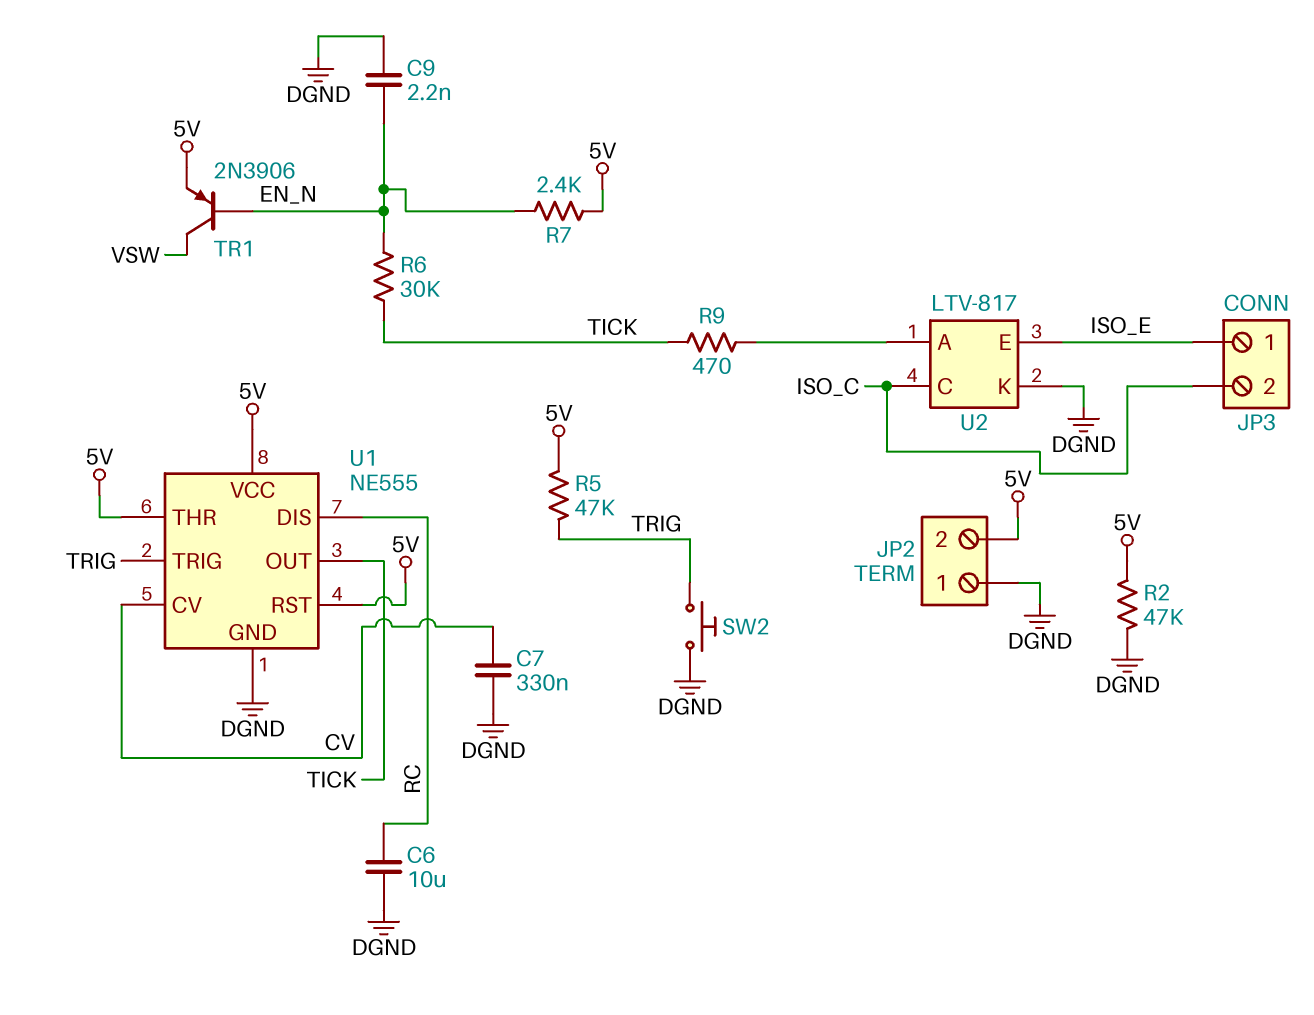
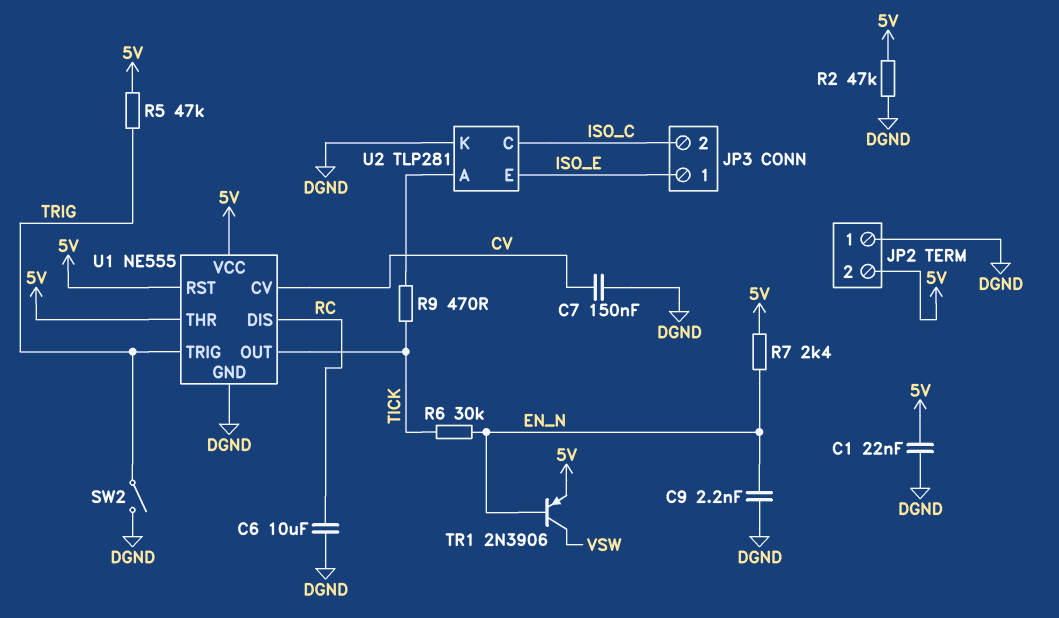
C1: none -> 22nF (5V, DGND)
C7: 330nF (CV, DGND) -> 150nF (CV, DGND)
SW2: button (DGND, TRIG) -> switch (DGND, TRIG)
U2: LTV-817 -> TLP281

